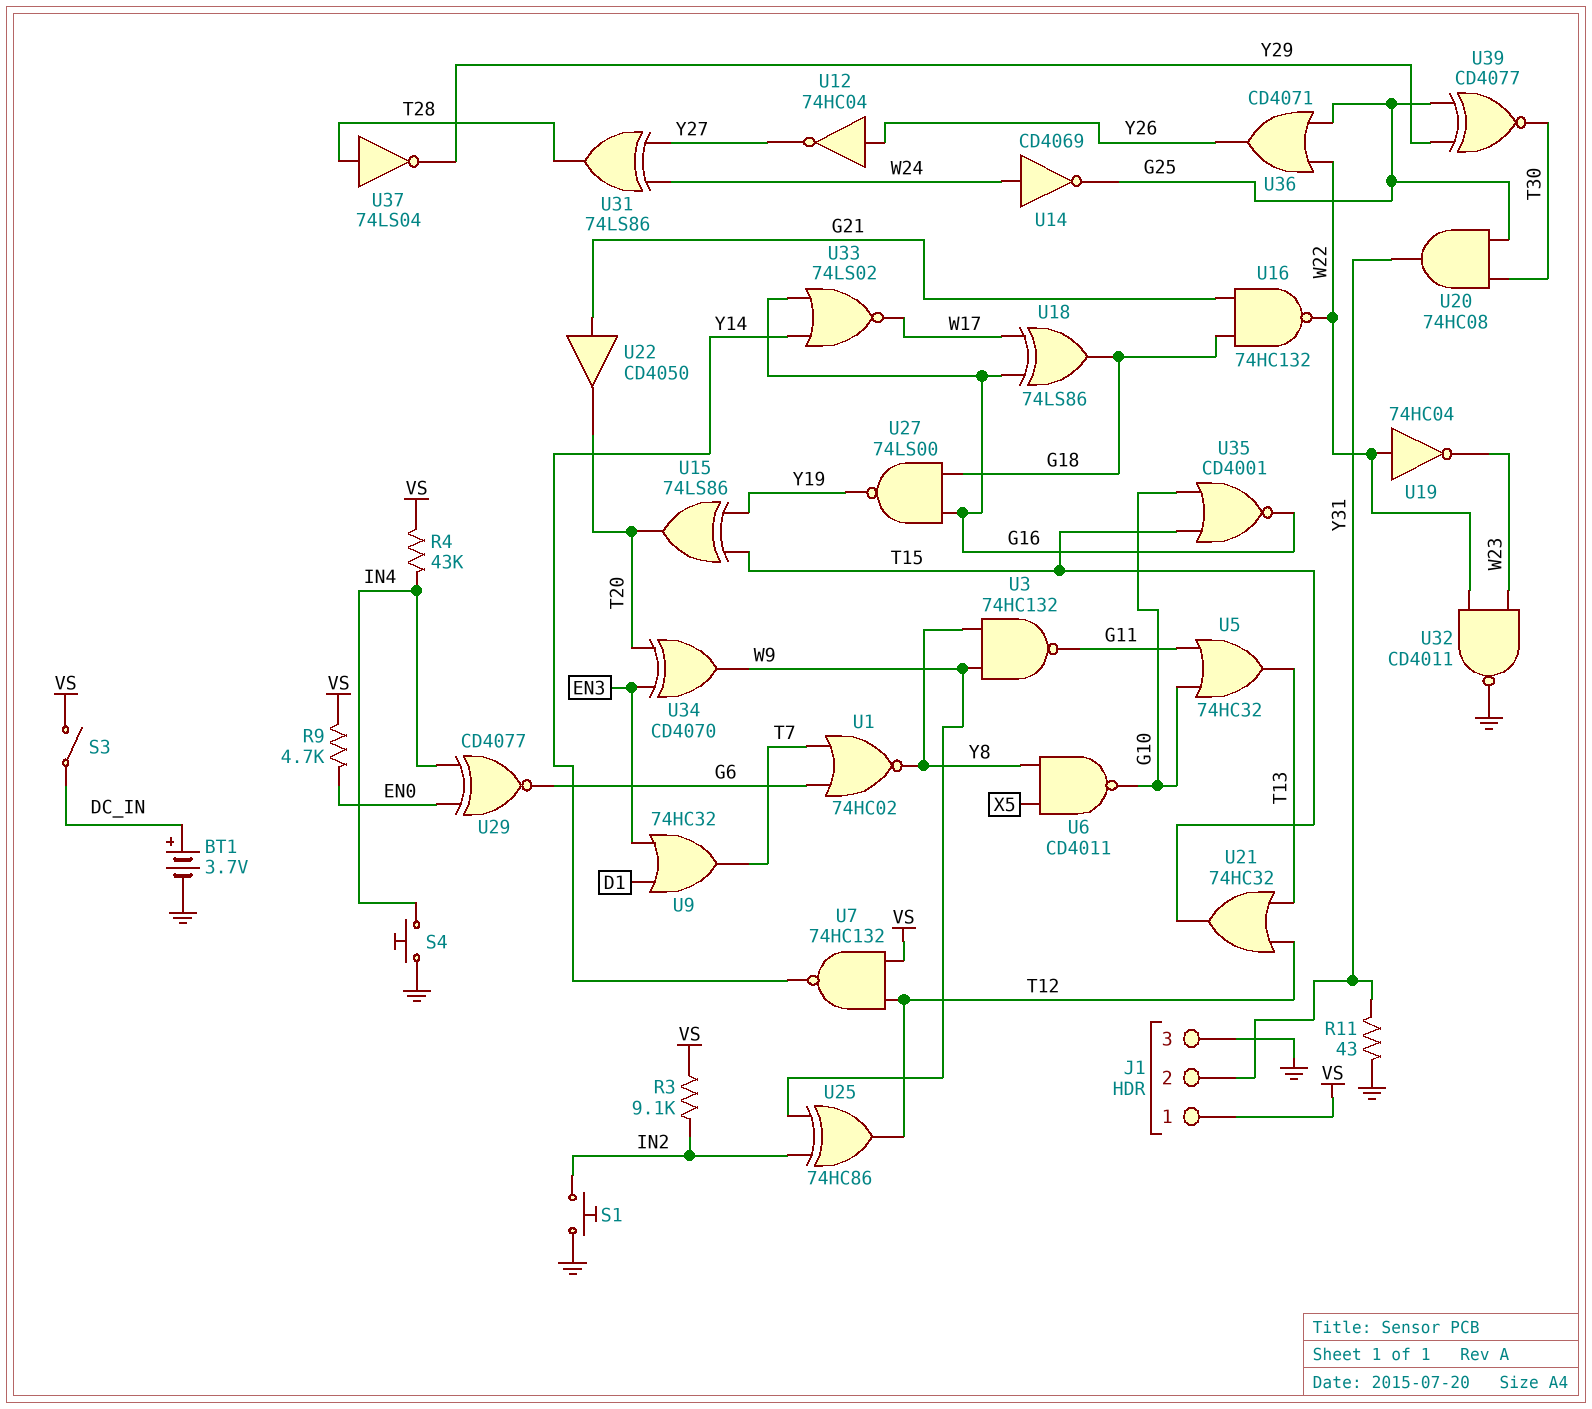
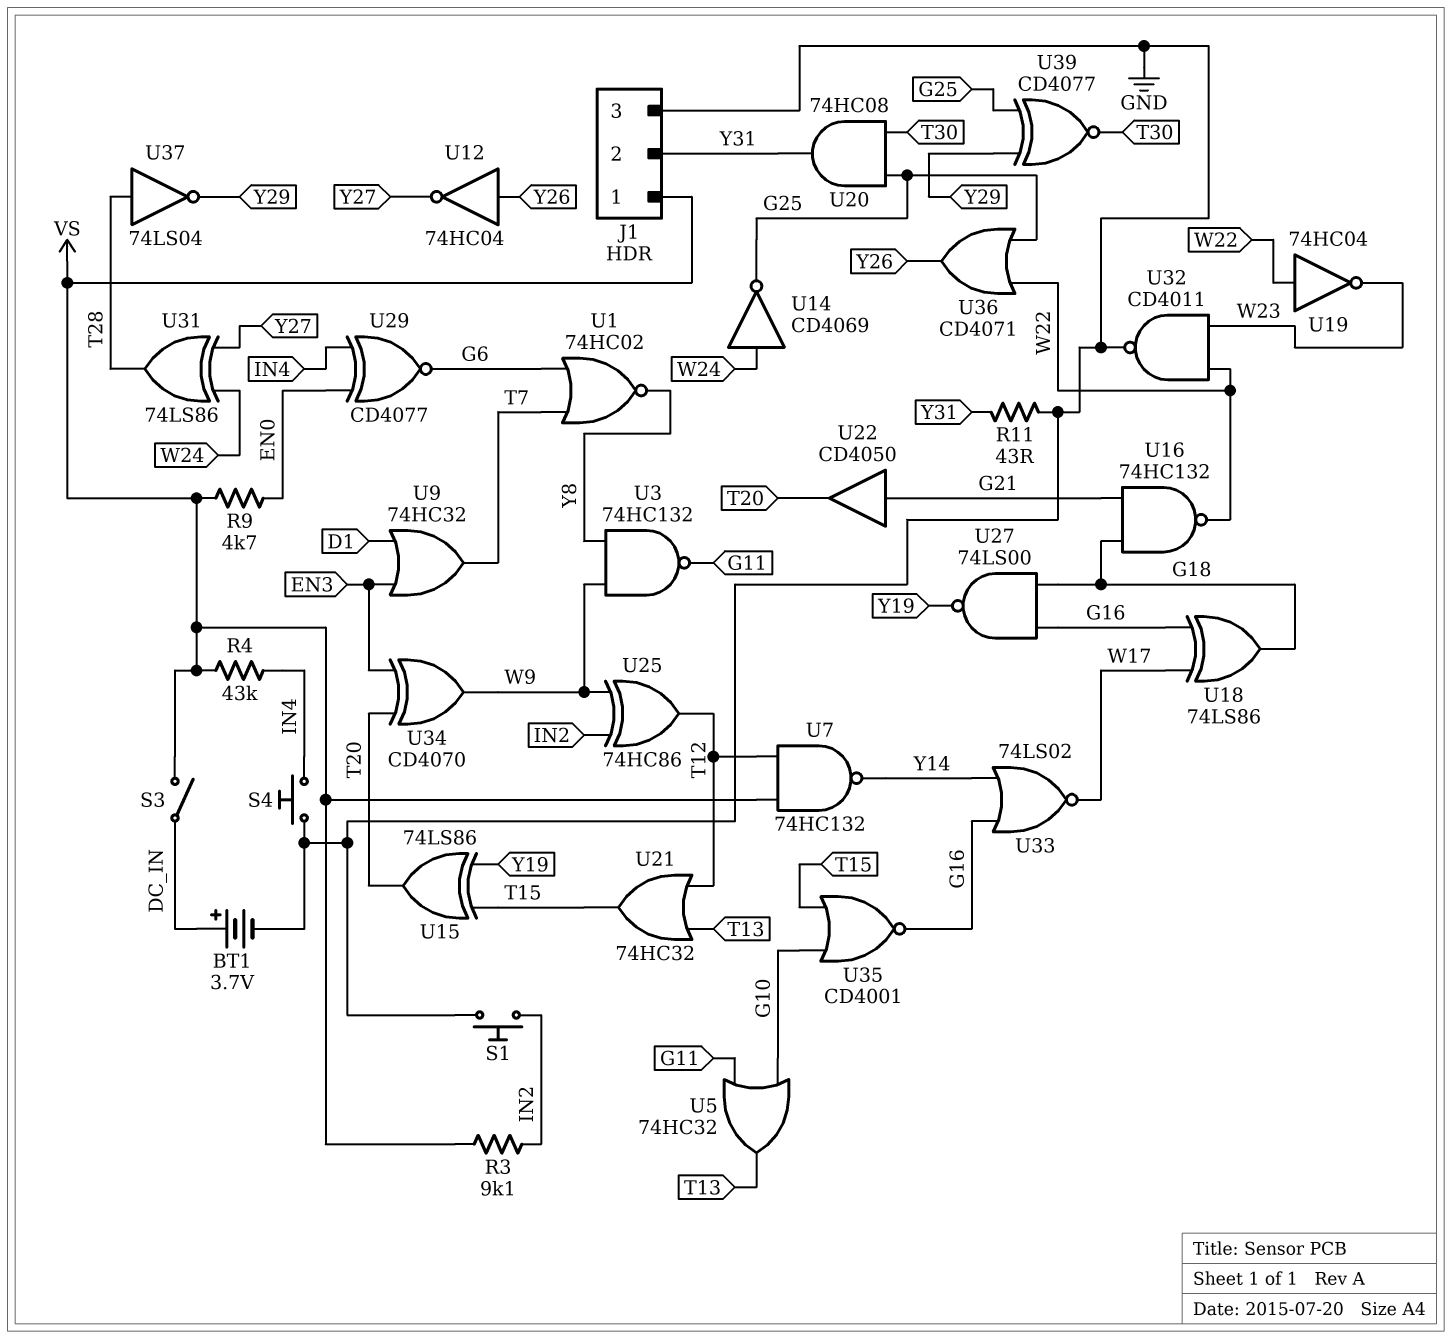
U6: NAND CD4011 (in X5, in Y8, out G10) -> none

